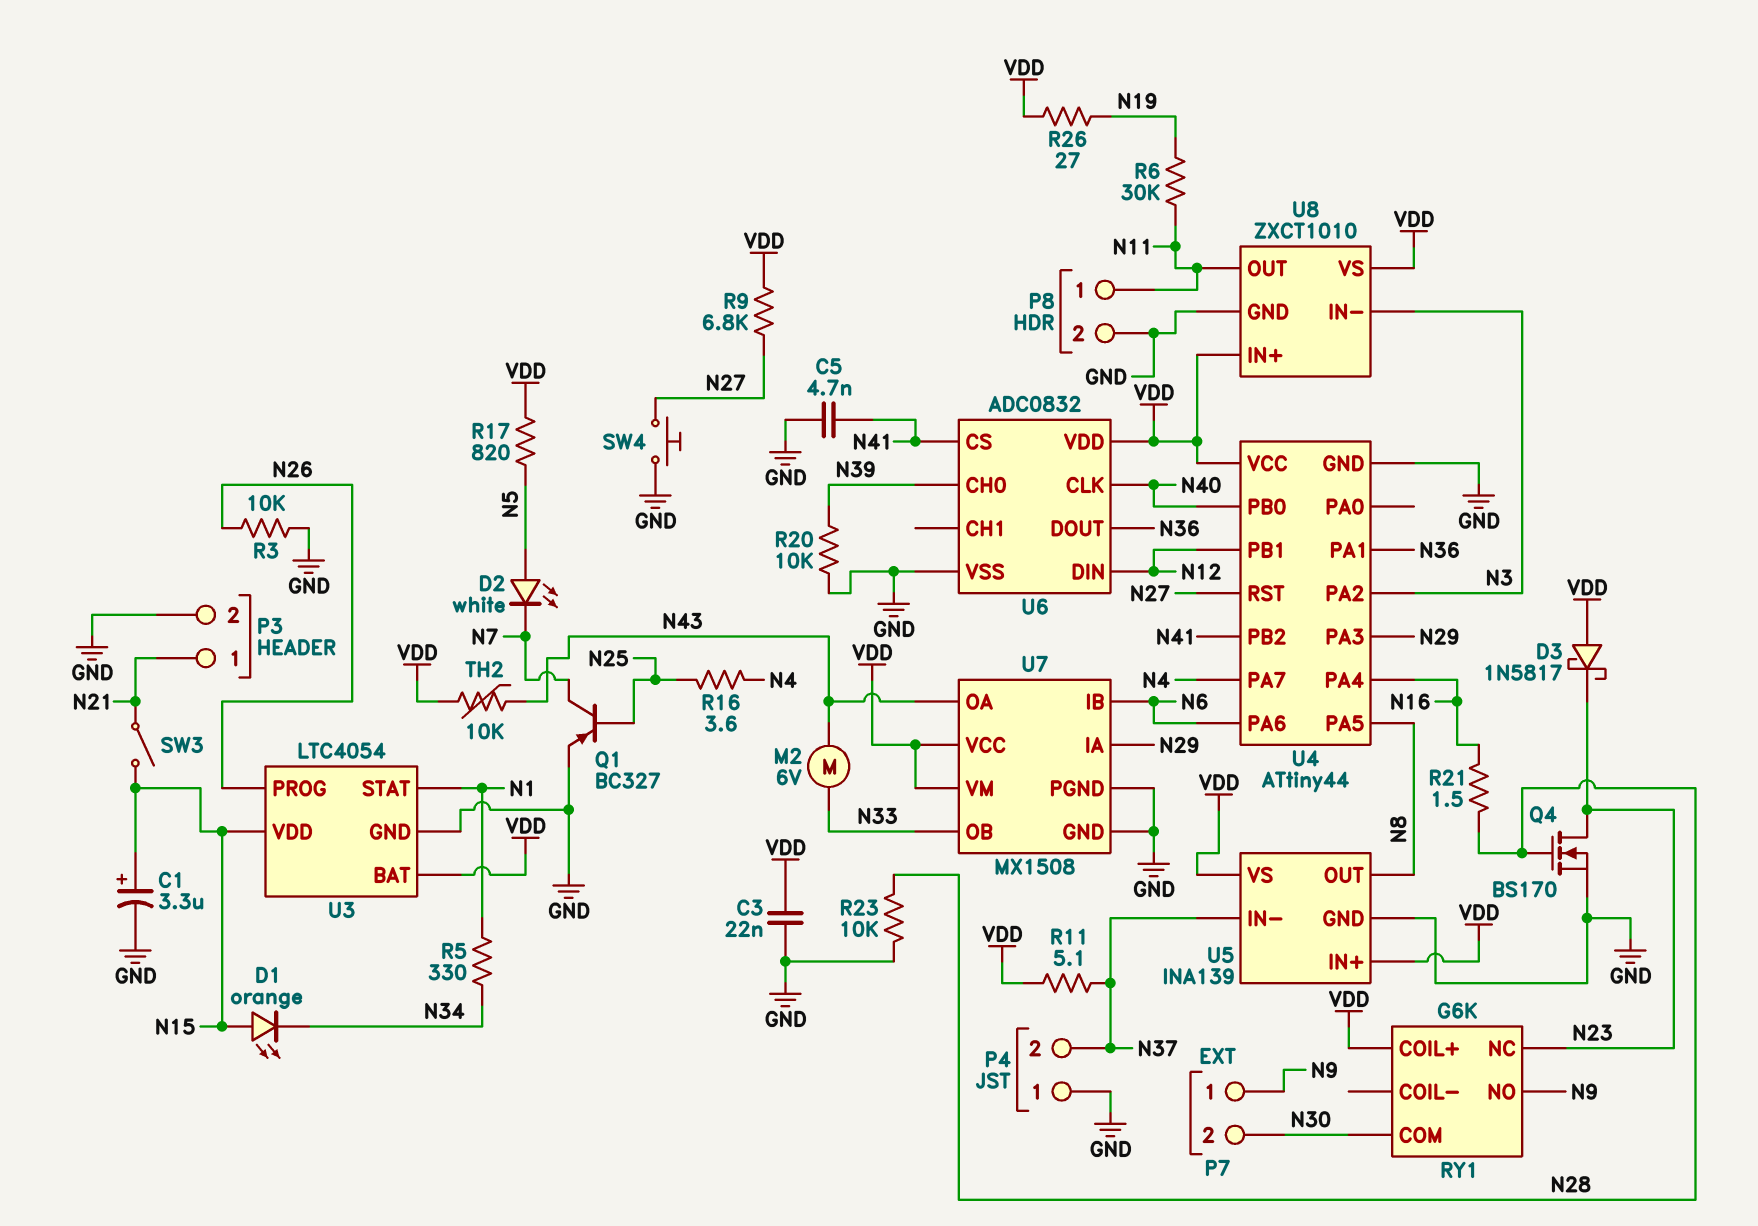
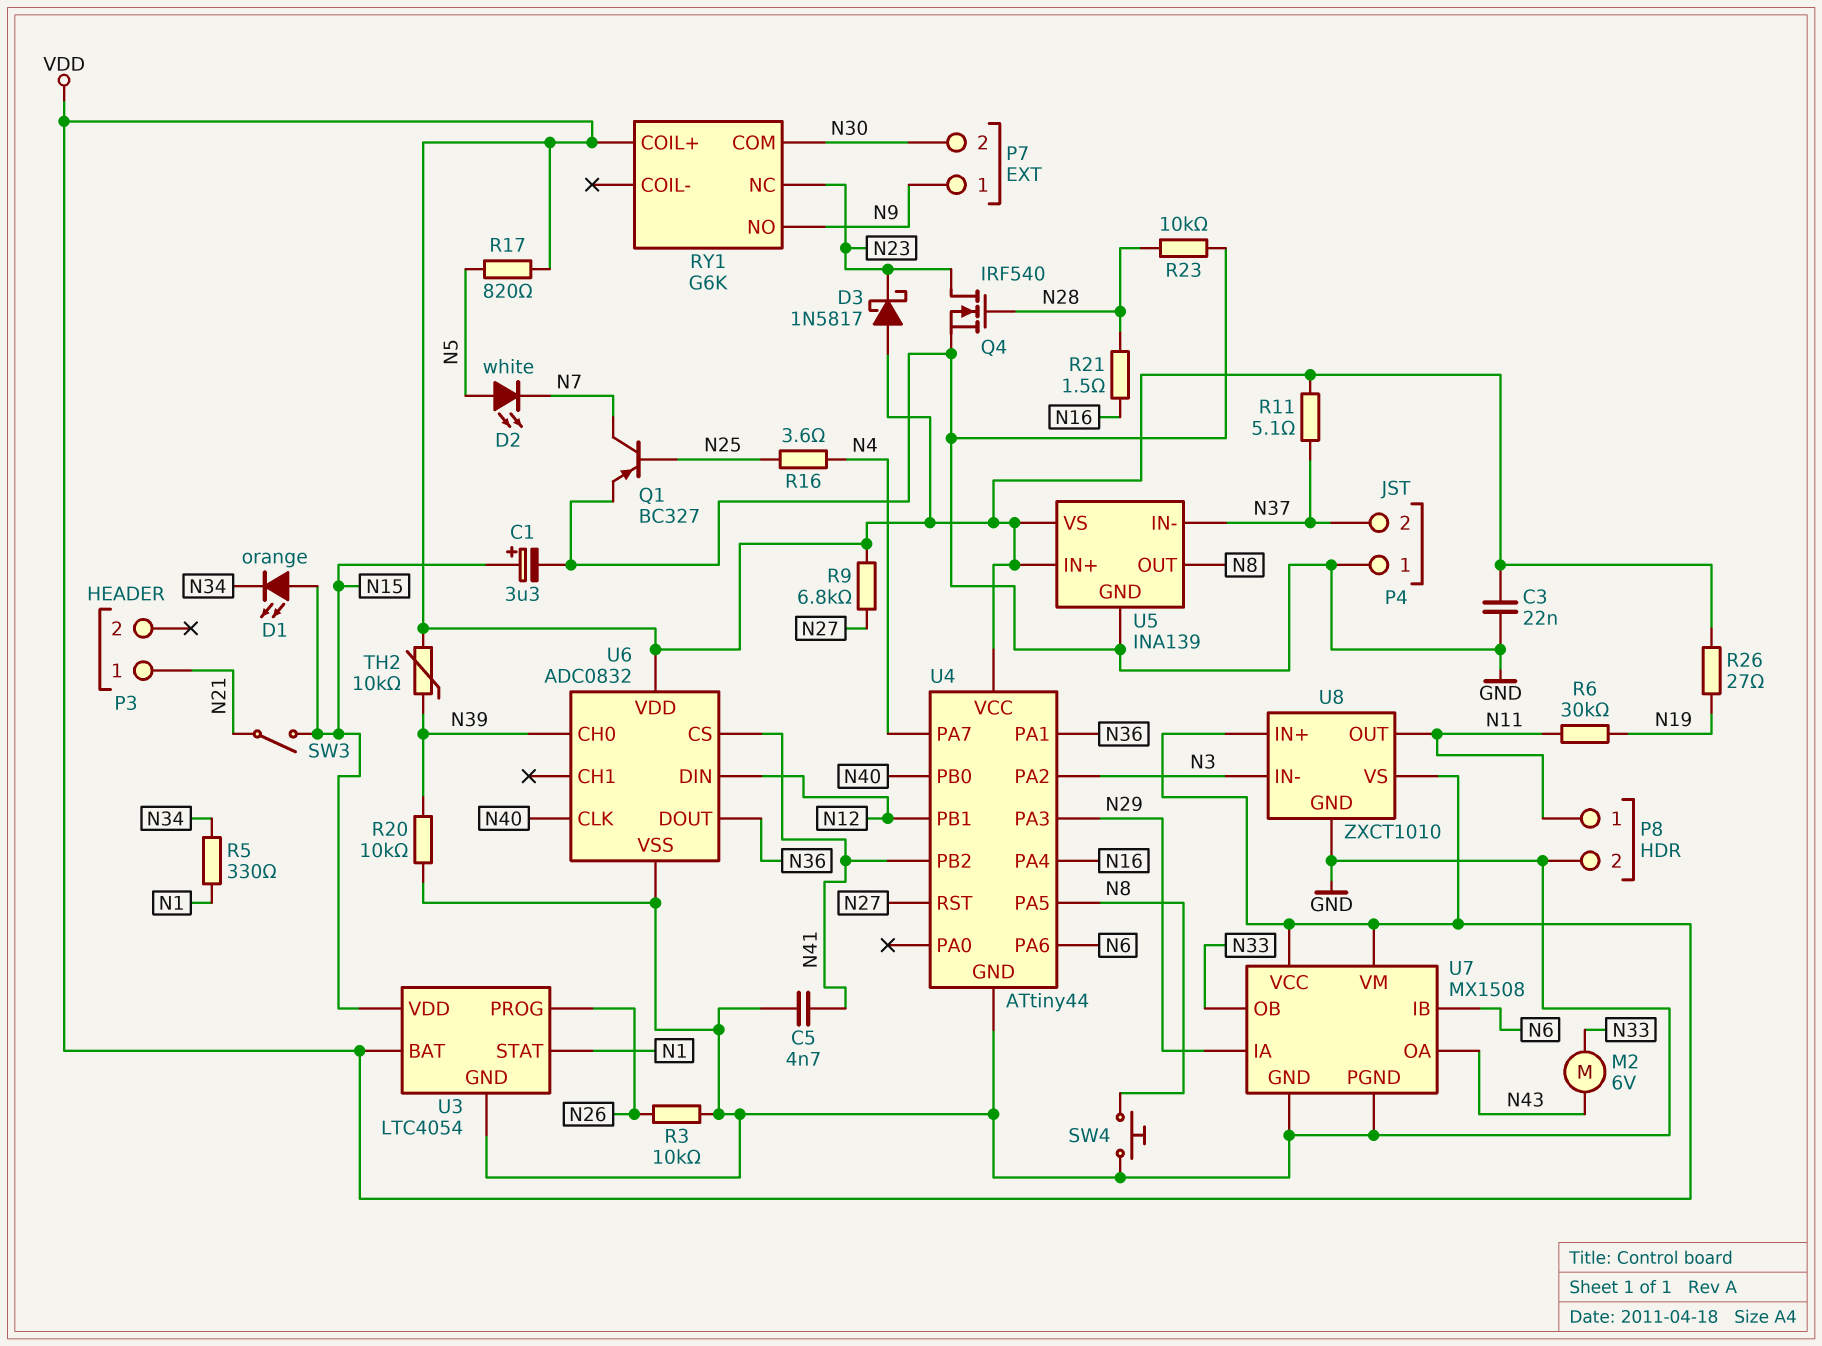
P3 pin 2: GND -> none
Q4: NMOS BS170 (G N28, D N23, S GND) -> NMOS IRF540 (G N28, D N23, S GND)
SW4: button (GND, N27) -> button (GND, N8)
TH2: 10k (N43, VDD) -> 10k (N39, VDD)

